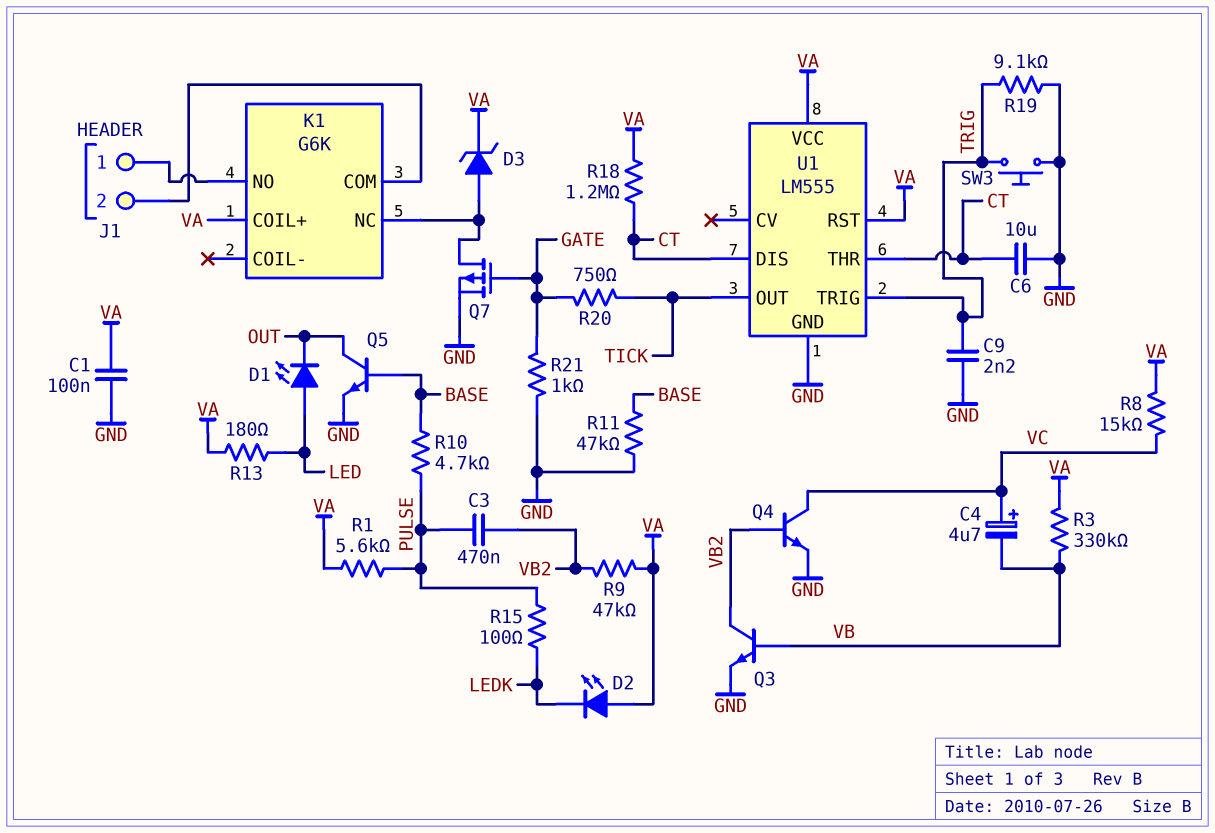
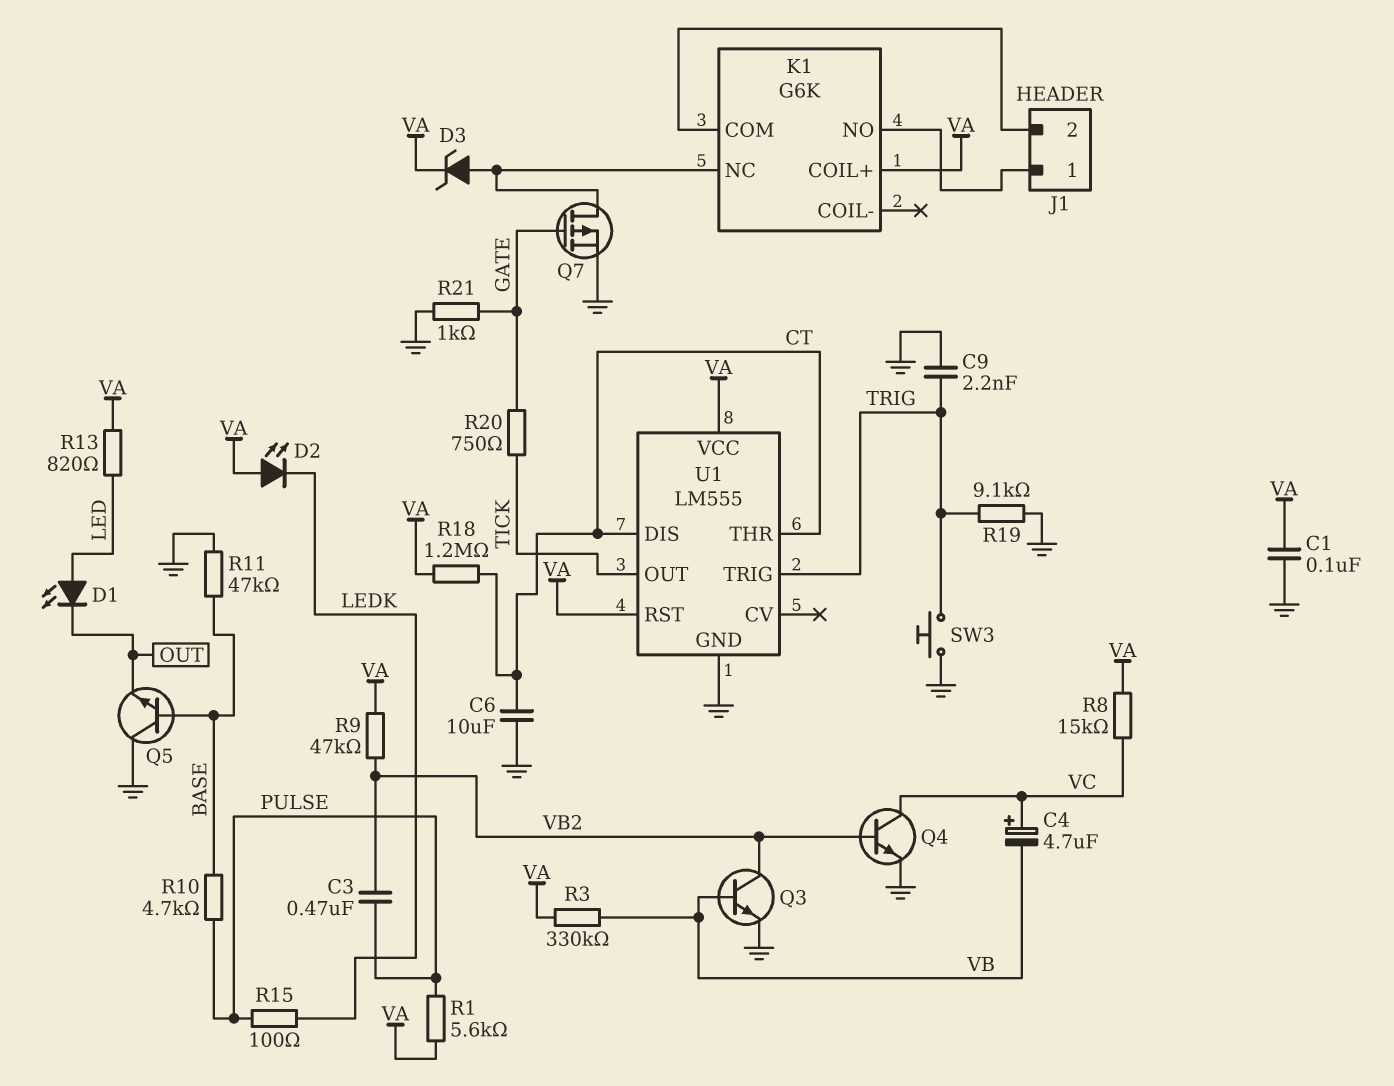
Q5: NPN (B BASE, C OUT, E GND) -> NPN (B BASE, C GND, E OUT)
R13: 180 (LED, VA) -> 820 (LED, VA)

